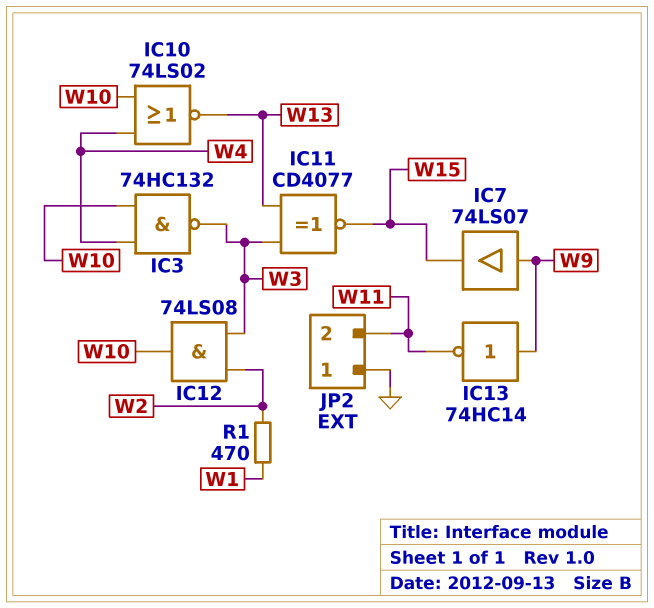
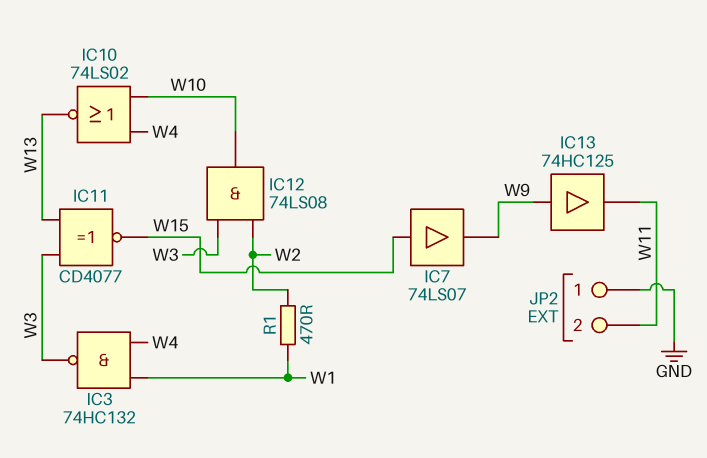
IC3: NAND 74HC132 (in W4, in W10, out W3) -> NAND 74HC132 (in W1, in W4, out W3)
IC7: buffer 74LS07 (in W9, out W15) -> buffer 74LS07 (in W15, out W9)
IC13: NOT 74HC14 (in W9, out W11) -> buffer 74HC125 (in W9, out W11)

